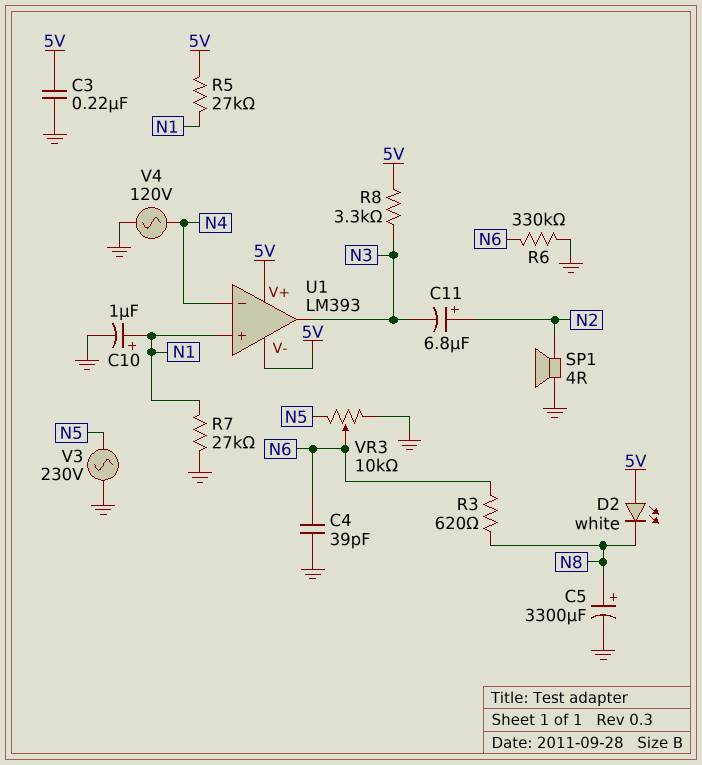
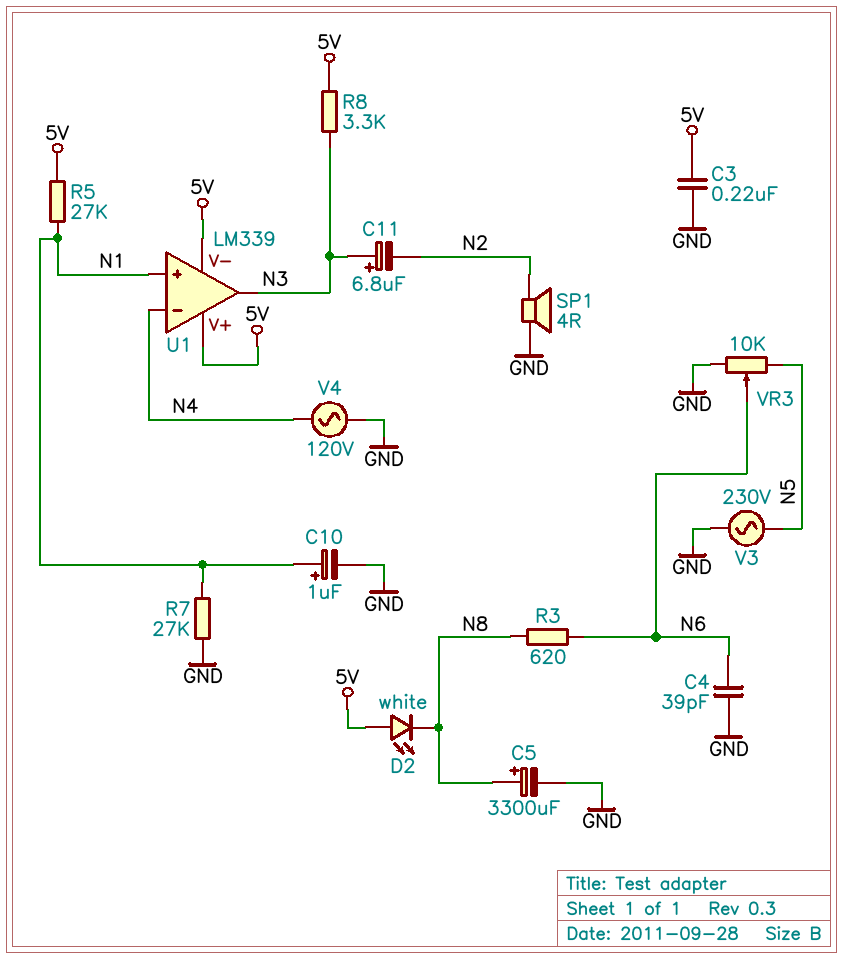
C11: 6.8uF (plus N2, minus N3) -> 6.8uF (plus N3, minus N2)
R6: 330k (GND, N6) -> none
U1: LM393 -> LM339

